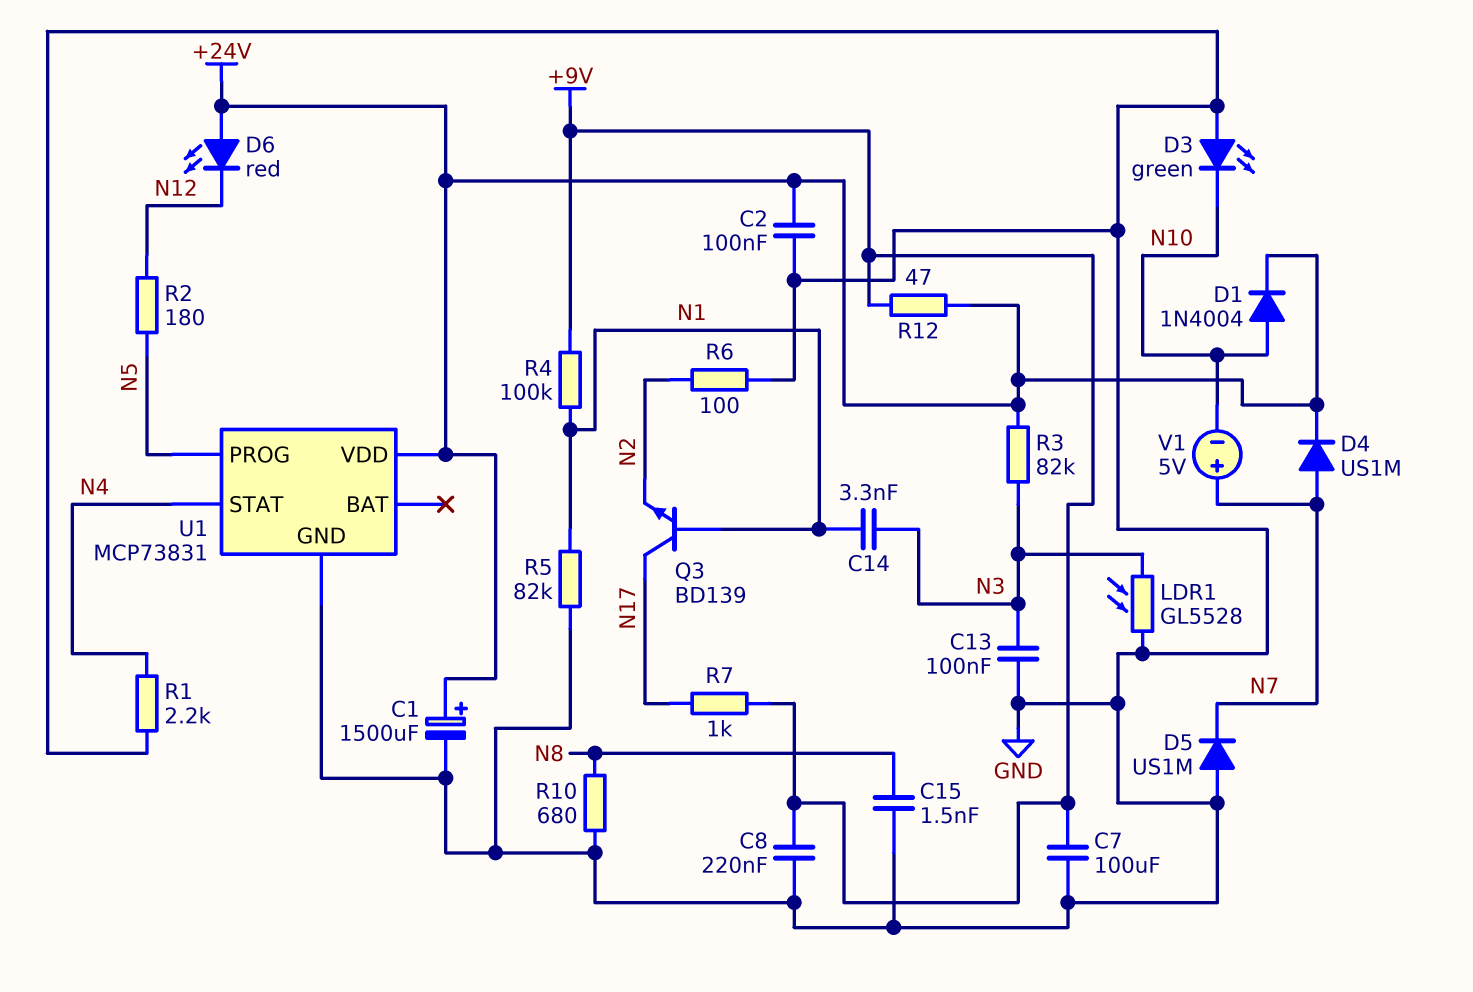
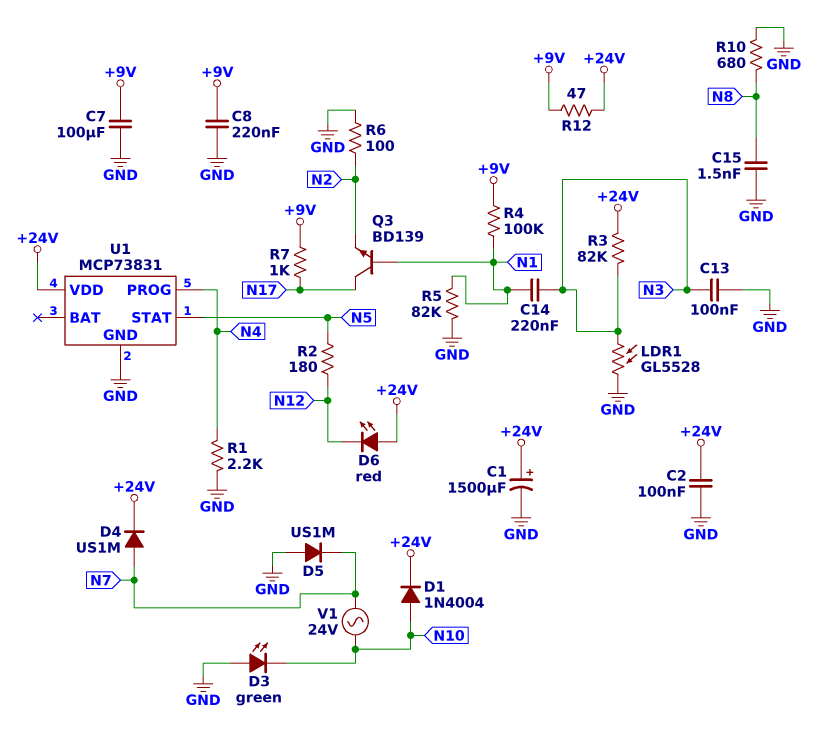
C14: 3.3nF (N1, N3) -> 220nF (N1, N3)
U1 pin PROG: N5 -> N4
U1 pin STAT: N4 -> N5
V1: 5V (plus N7, minus N10) -> AC 24V (N7, N10)

